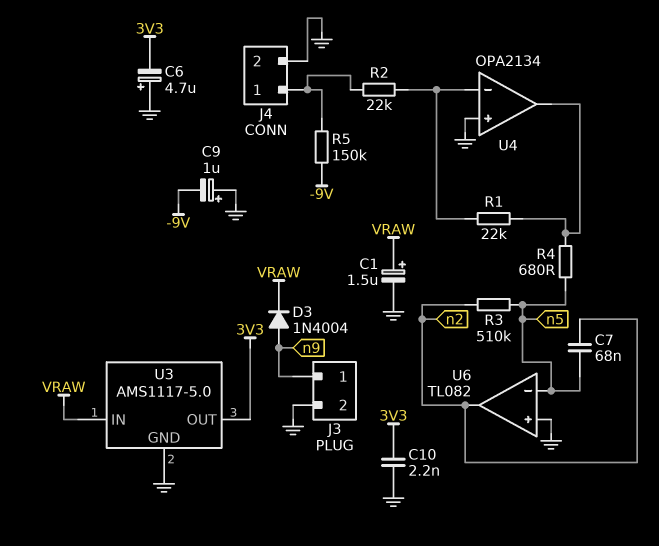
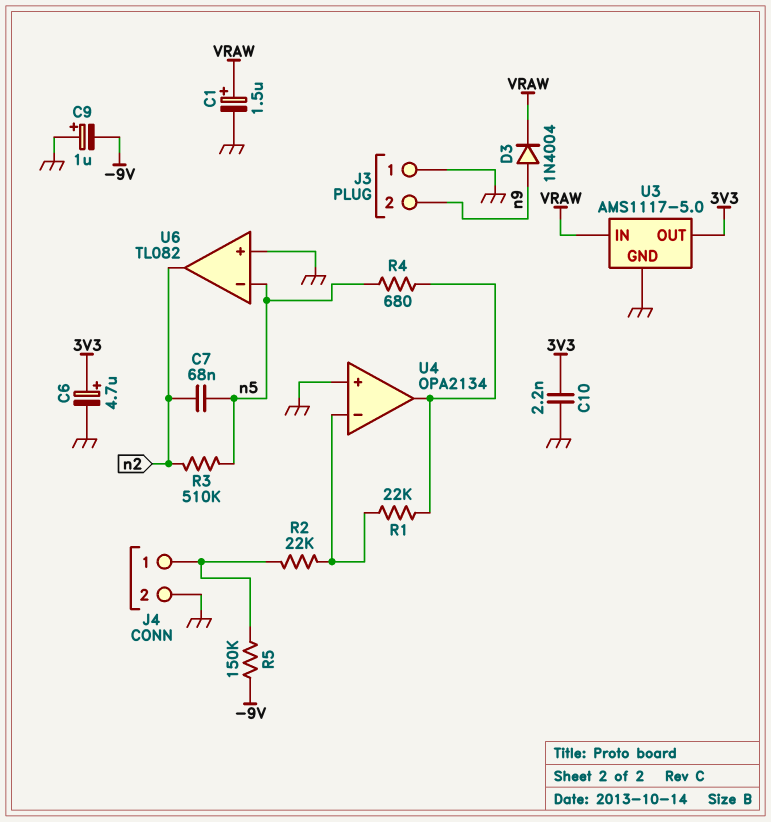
C6: 4.7uF (plus GND, minus 3V3) -> 4.7uF (plus 3V3, minus GND)
J3 pin 1: n9 -> GND
J3 pin 2: GND -> n9

